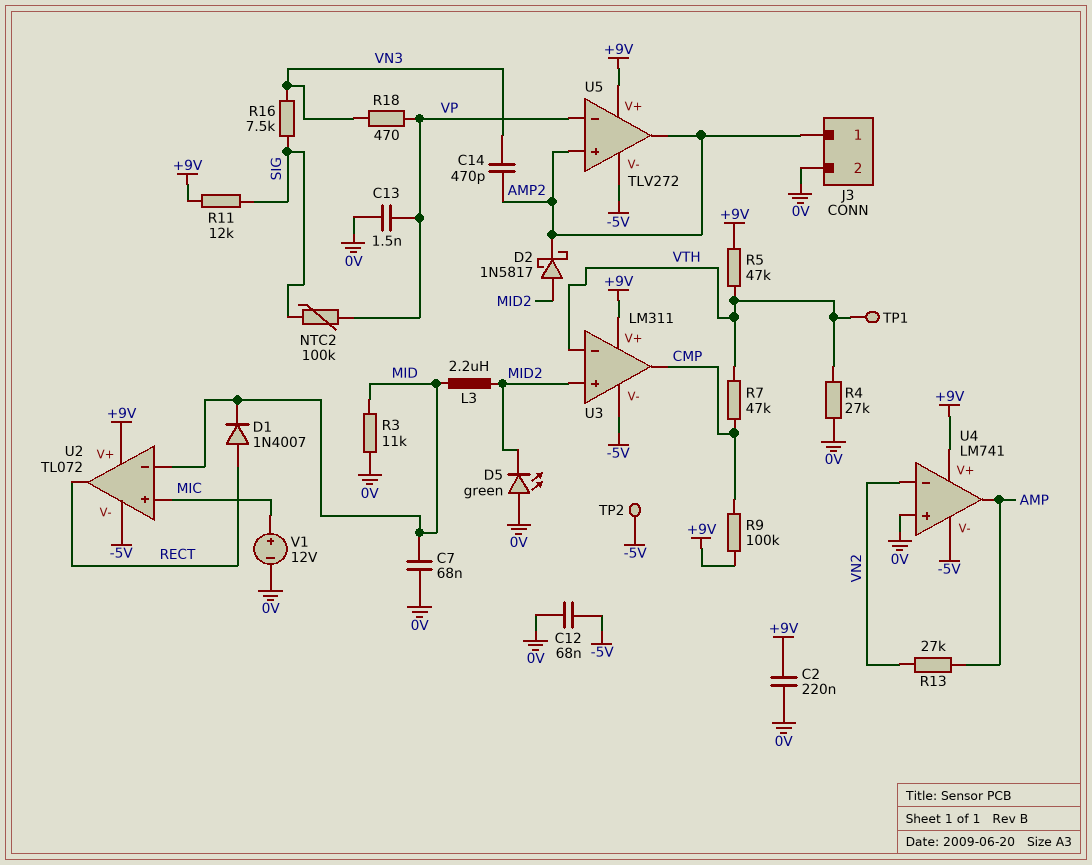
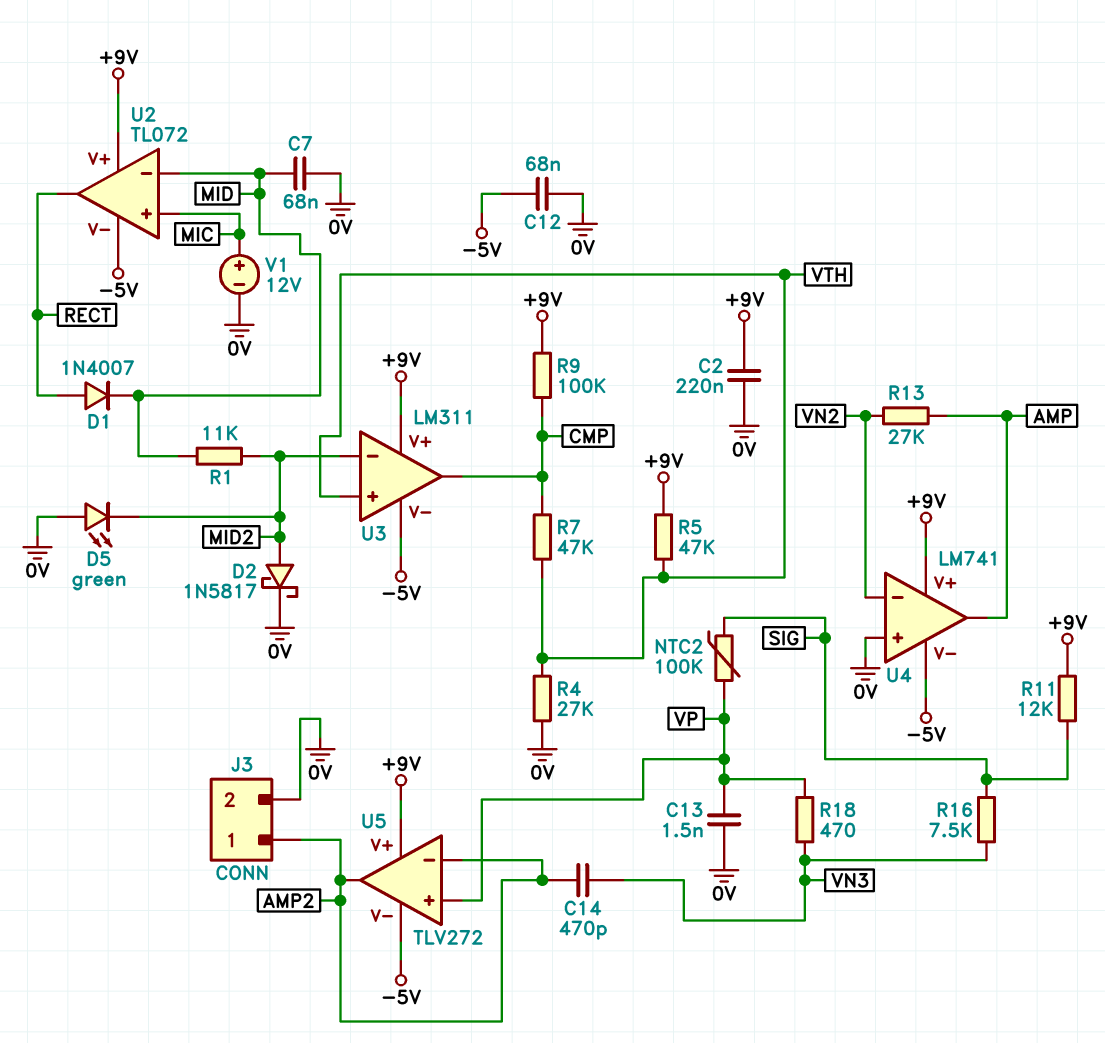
D2: schottky 1N5817 (A MID2, K AMP2) -> schottky 1N5817 (A MID2, K 0V)
L3: 2.2uH (MID, MID2) -> none
R1: none -> 11k (MID, MID2)
R3: 11k (0V, MID) -> none
TP1: test point (VTH) -> none
TP2: test point (-5V) -> none
U3 pin in+: MID2 -> VTH
U3 pin in-: VTH -> MID2
U5 pin in+: AMP2 -> VP
U5 pin in-: VP -> AMP2

